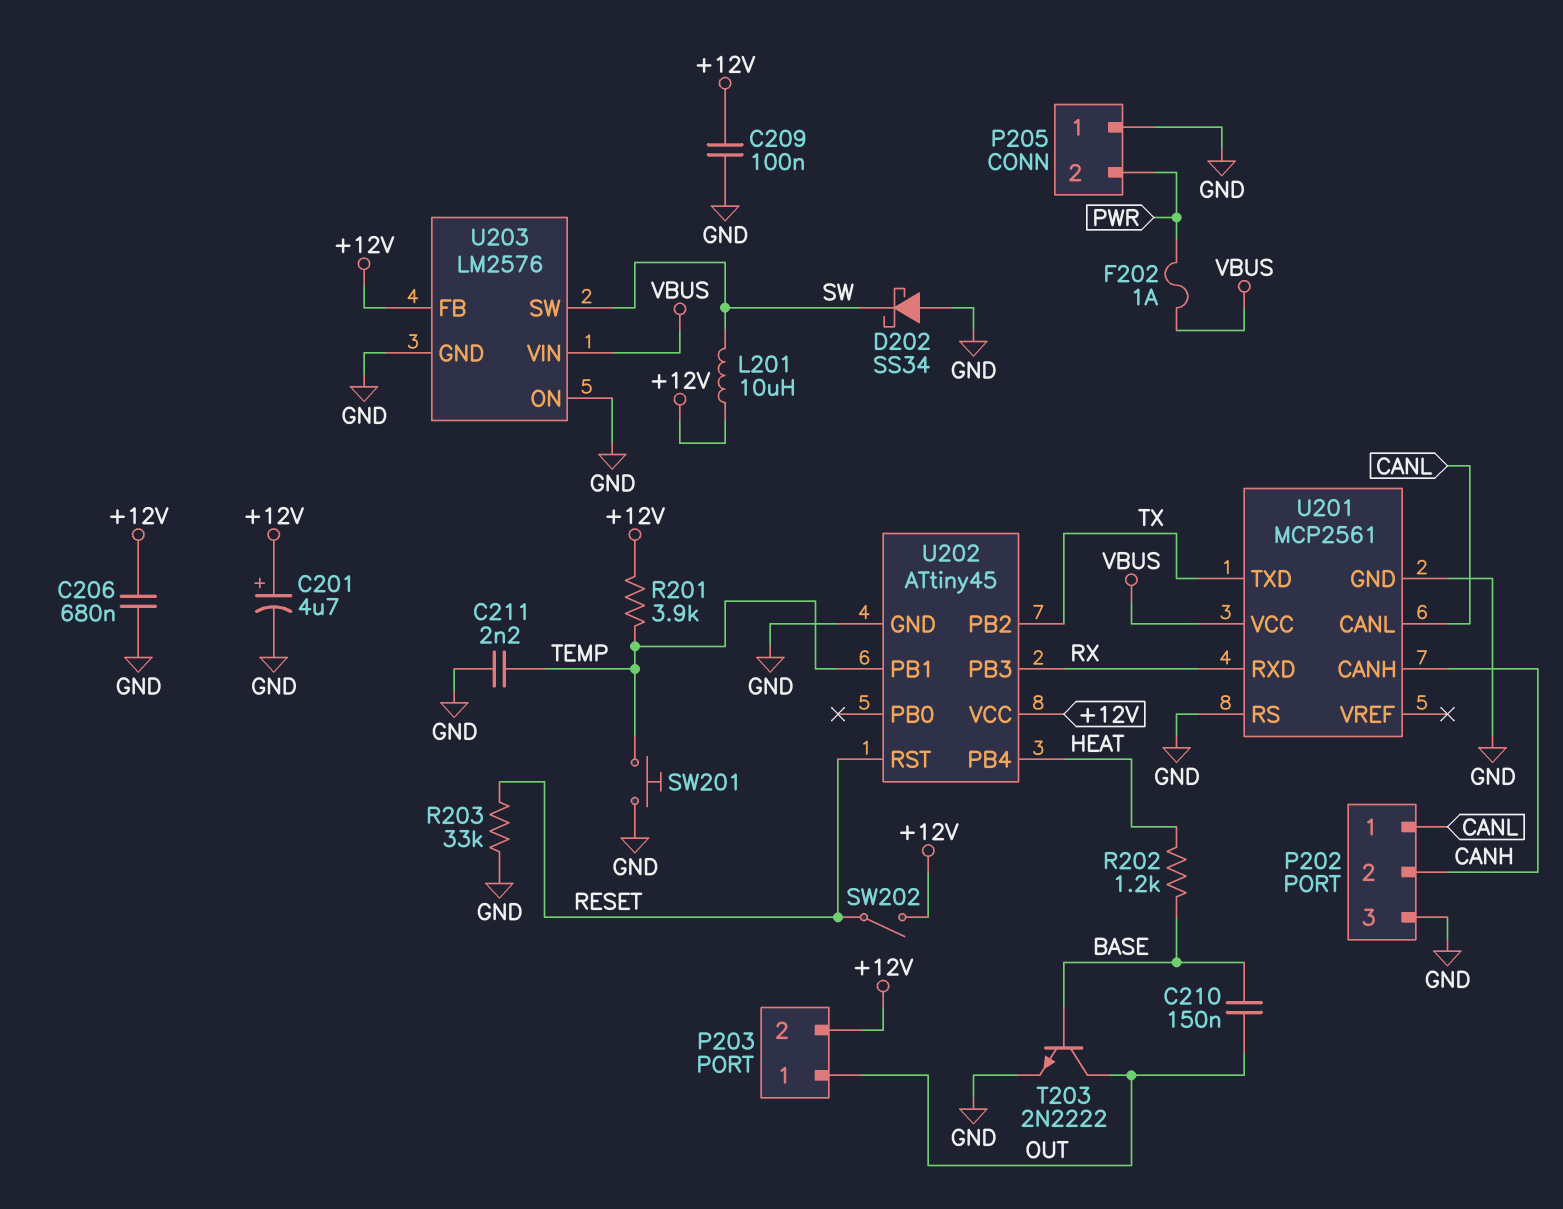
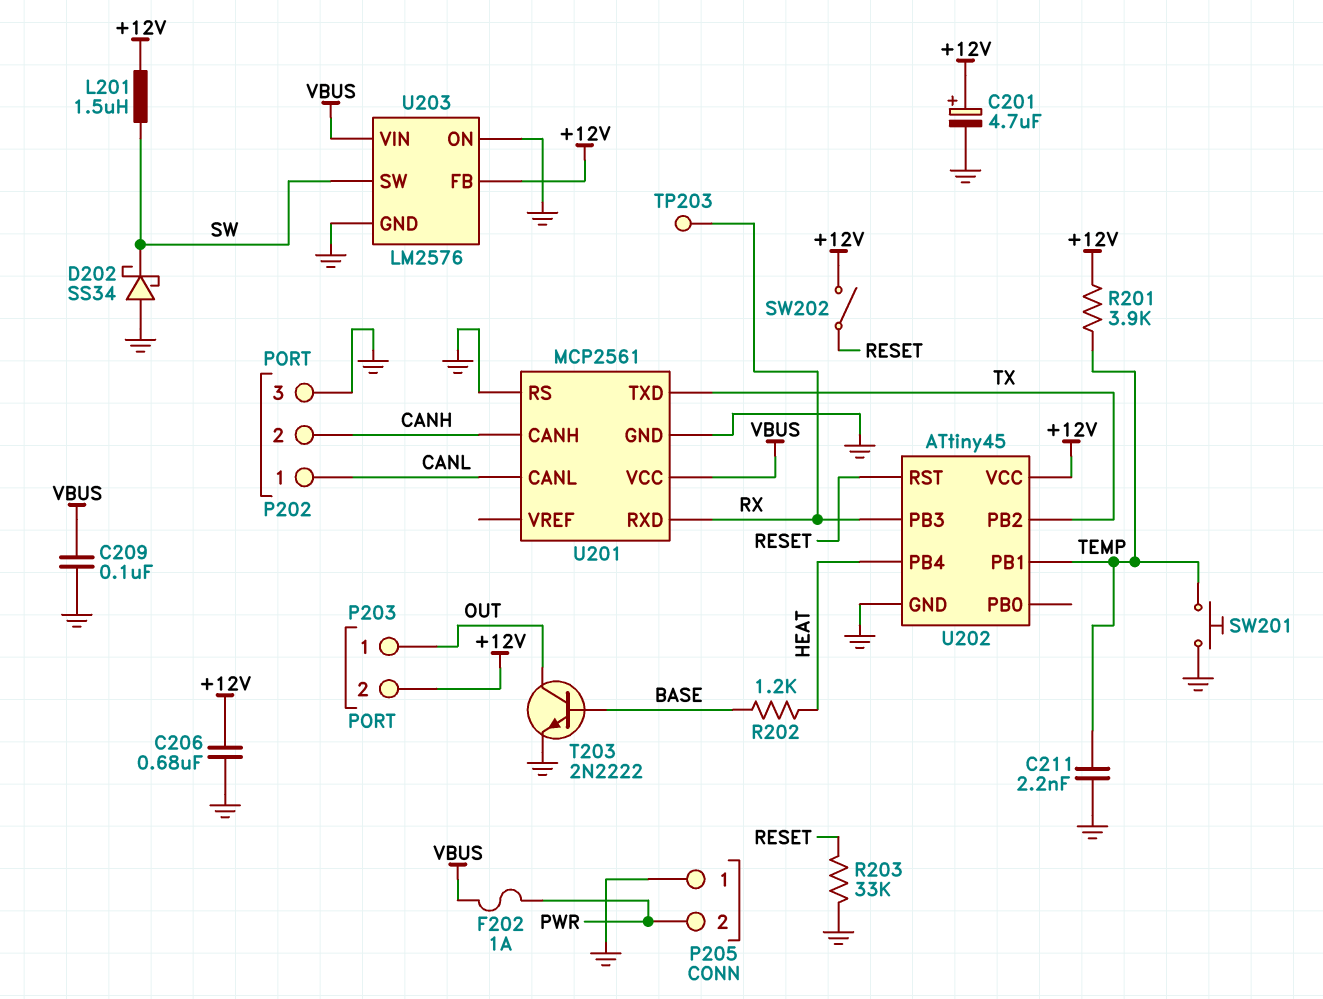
C209: 100nF (+12V, GND) -> 100nF (GND, VBUS)
C210: 150nF (BASE, OUT) -> none
L201: 10uH (+12V, SW) -> 1.5uH (+12V, SW)
TP203: none -> test point (RX)

